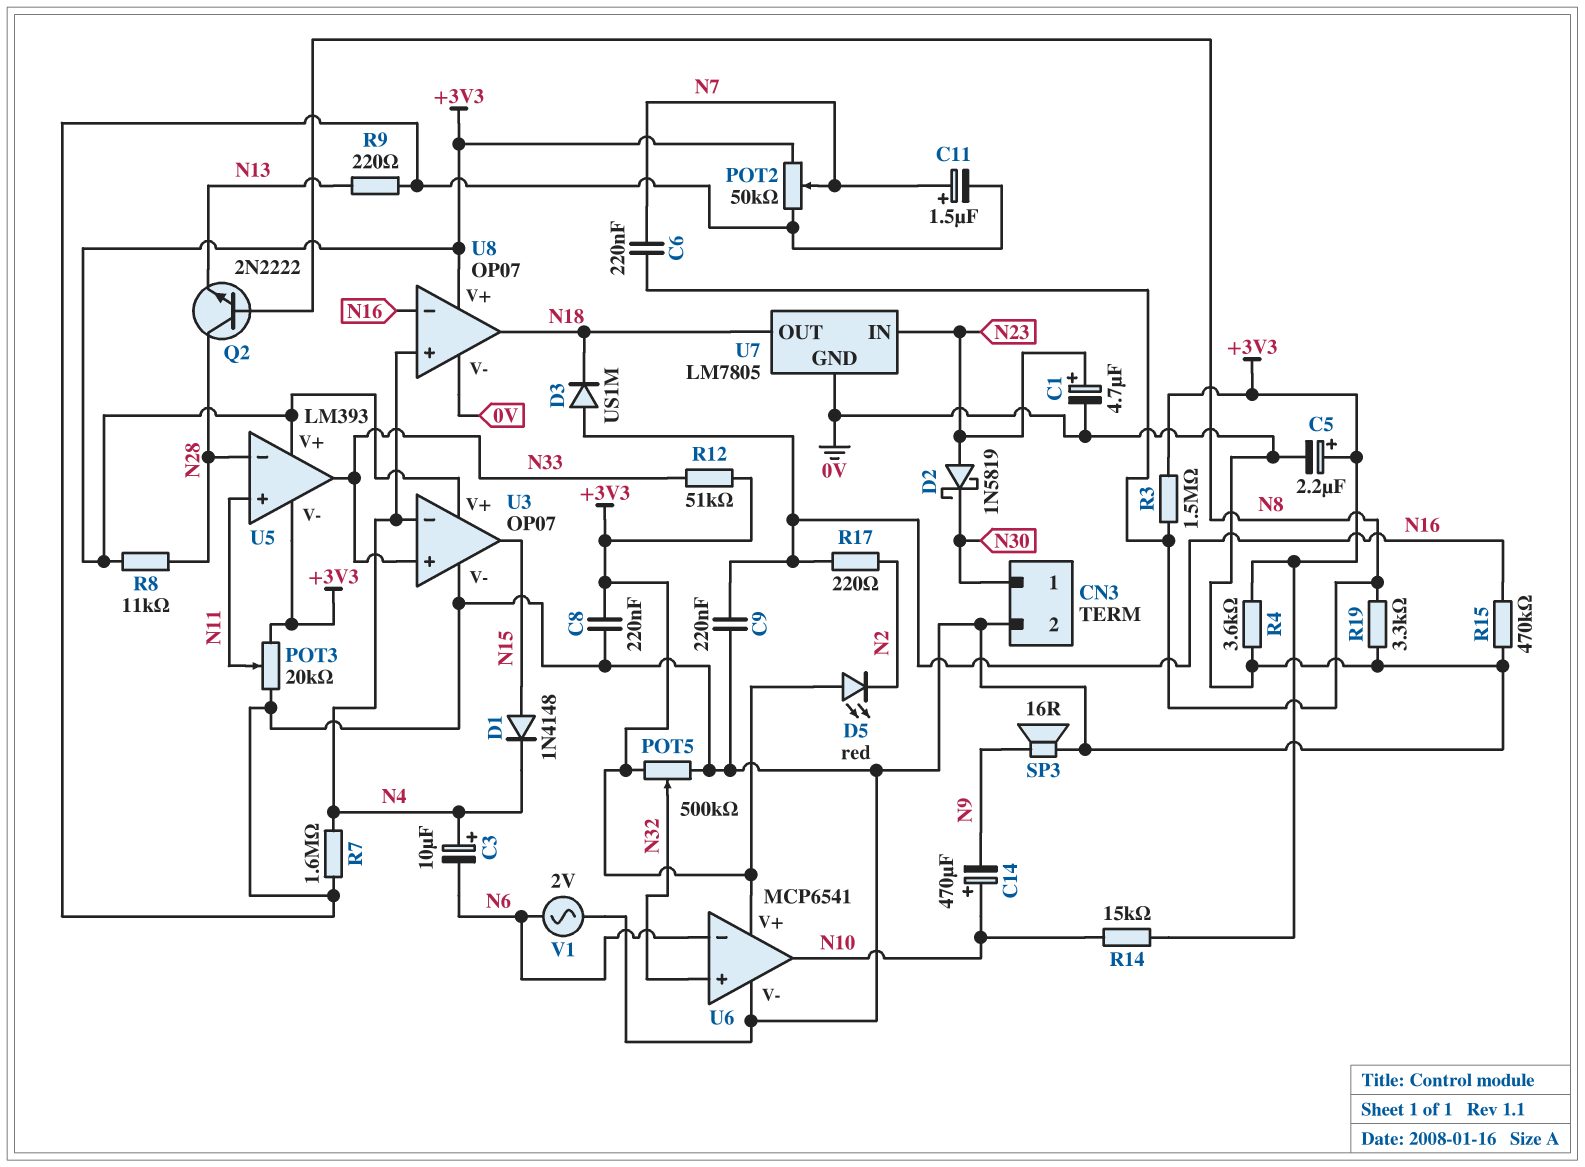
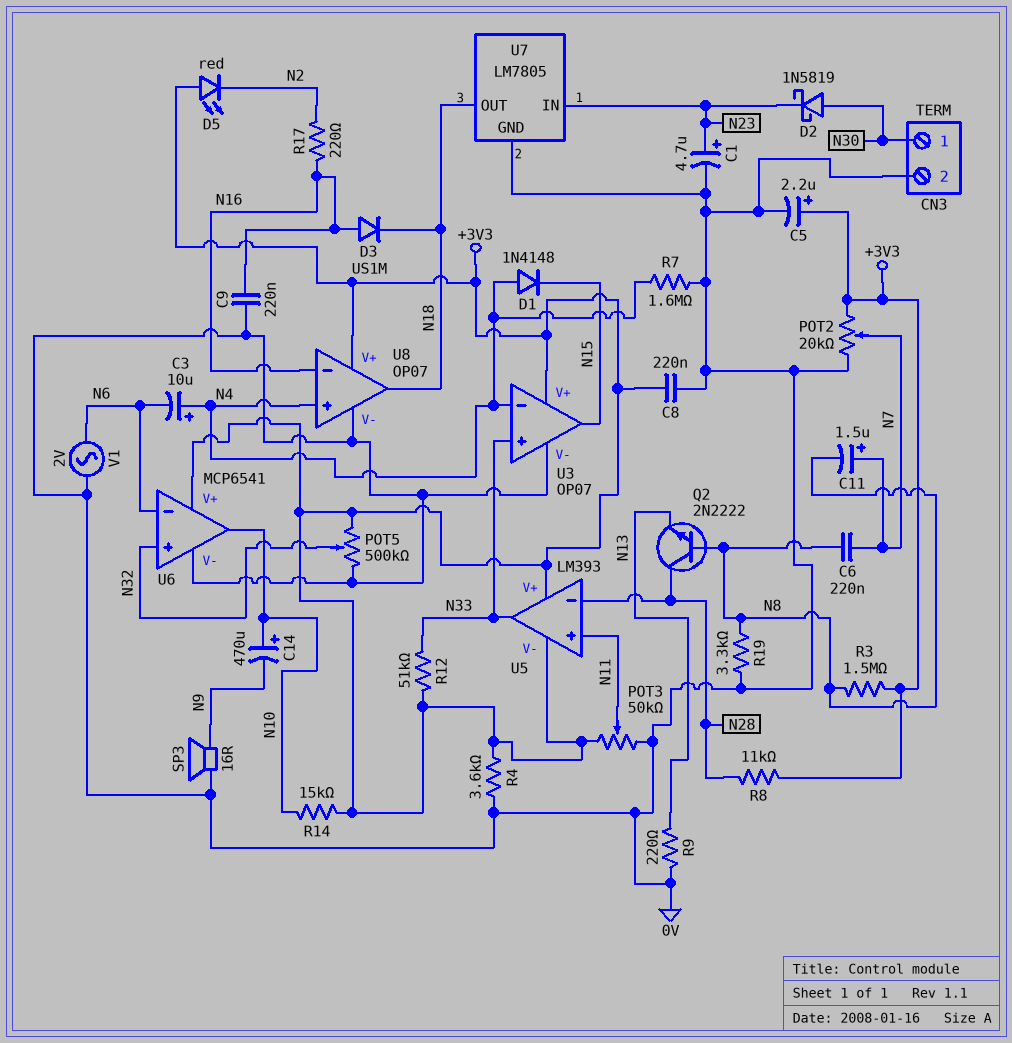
C11: 1.5uF (plus N7, minus 0V) -> 1.5uF (plus N7, minus N8)
D1: diode 1N4148 (A N15, K N4) -> diode 1N4148 (A N4, K N15)
D2: schottky 1N5819 (A N23, K N30) -> schottky 1N5819 (A N30, K N23)
POT2: 50k (+3V3, 0V, wiper N7) -> 20k (+3V3, 0V, wiper N7)
POT3: 20k (+3V3, 0V, wiper N11) -> 50k (+3V3, 0V, wiper N11)
R15: 470k (0V, N16) -> none

